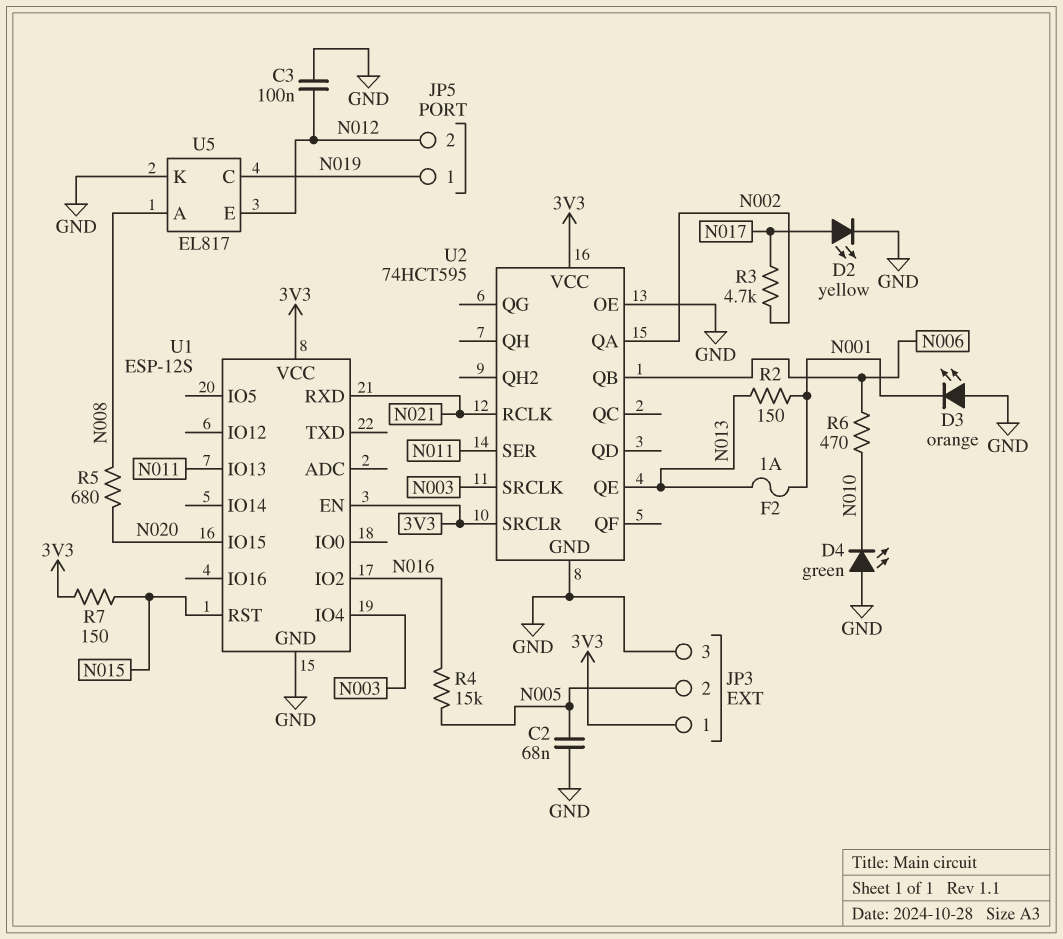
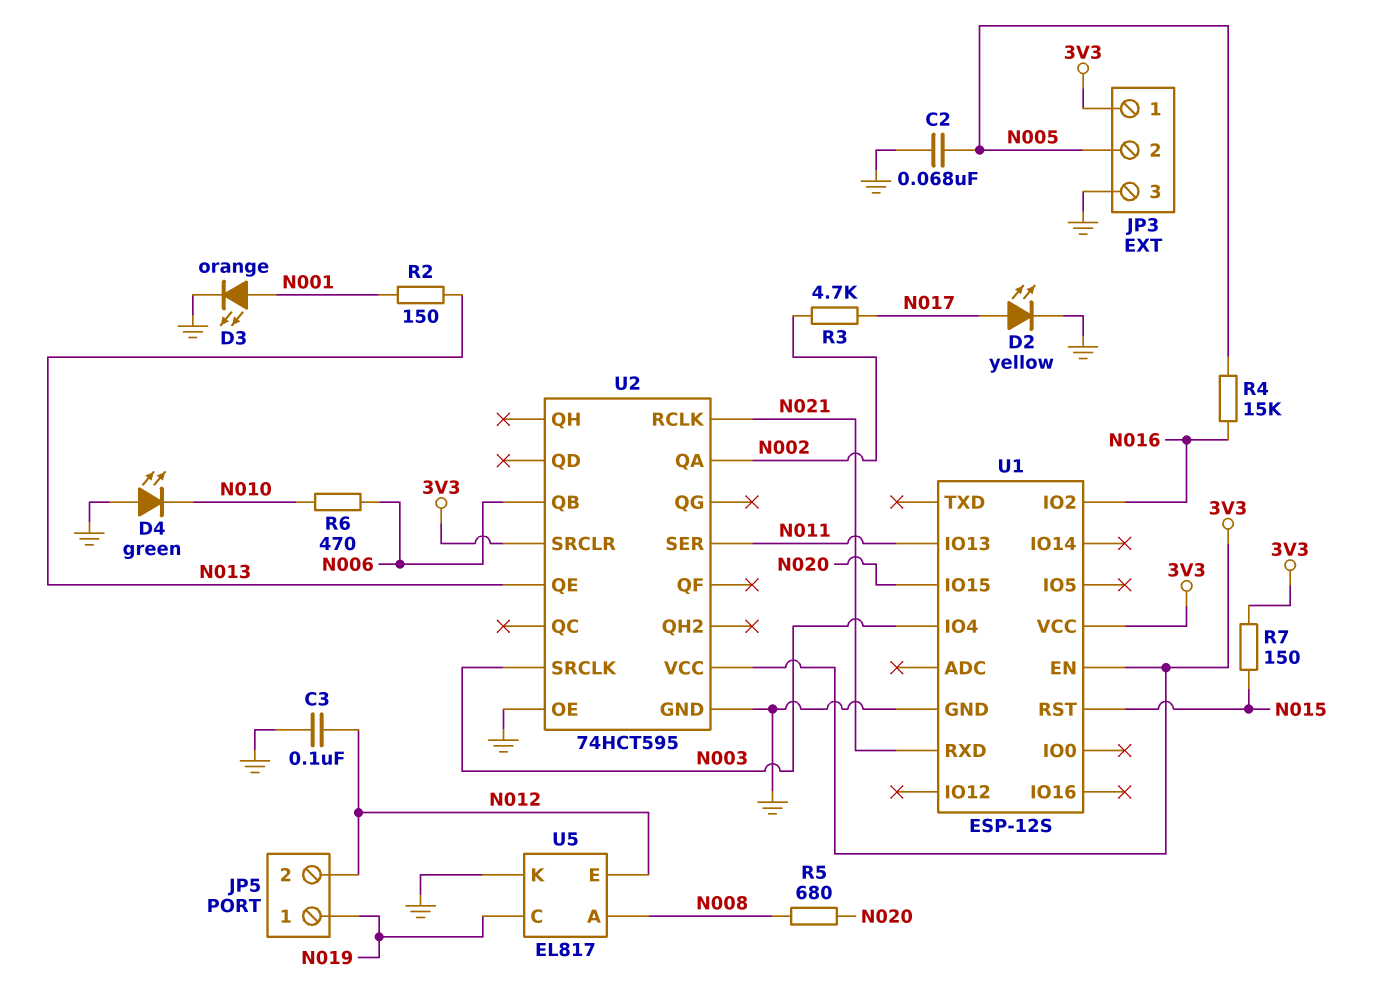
D3: LED orange (A GND, K N001) -> LED orange (A N001, K GND)
F2: 1A (N001, N013) -> none

